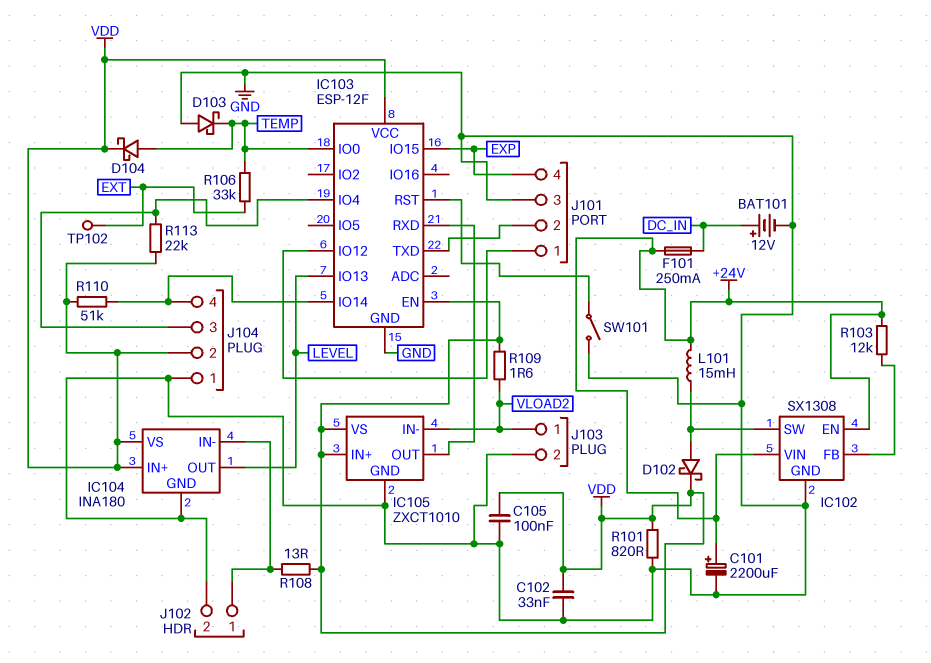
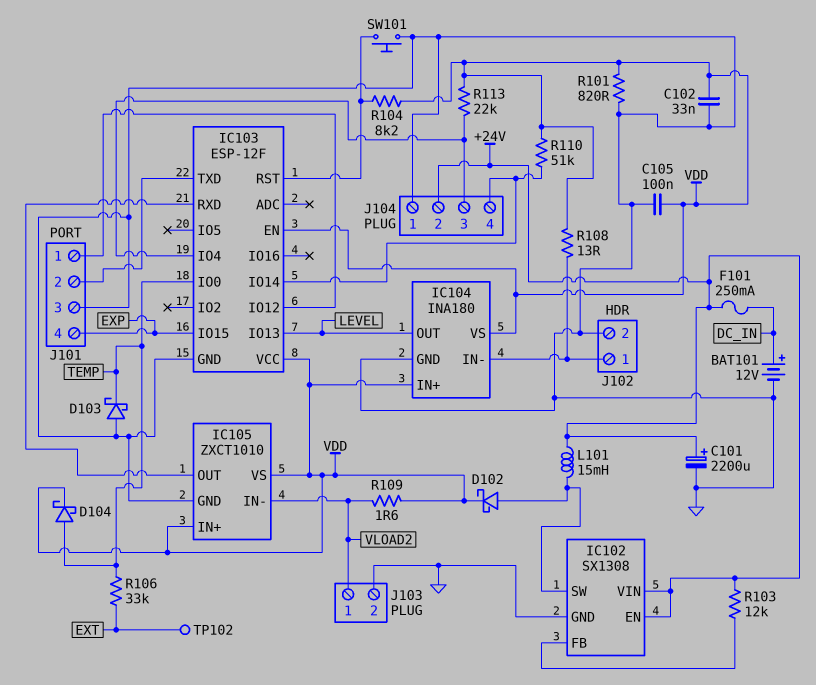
J104 pin 2: VDD -> +24V
R104: none -> 8.2k (IC103/RST, VDD)
SW101: switch (GND, IC103/RST) -> button (GND, IC103/RST)

